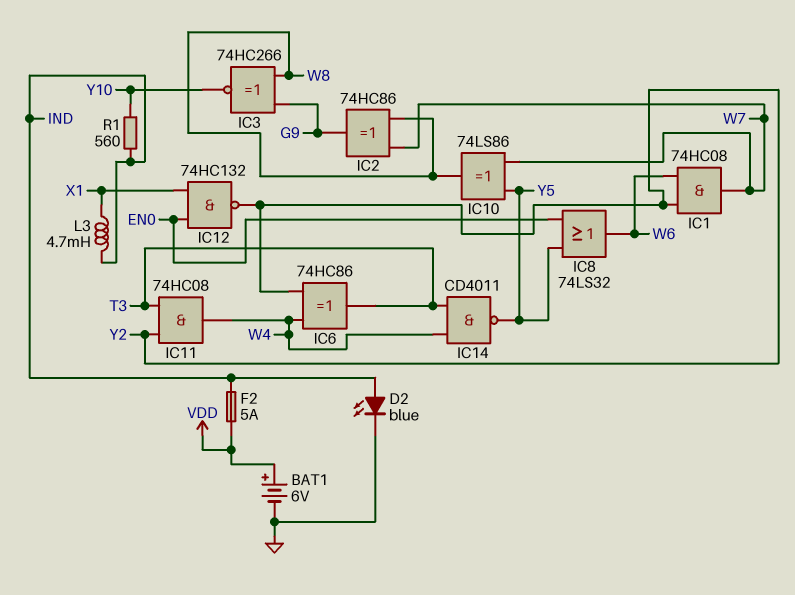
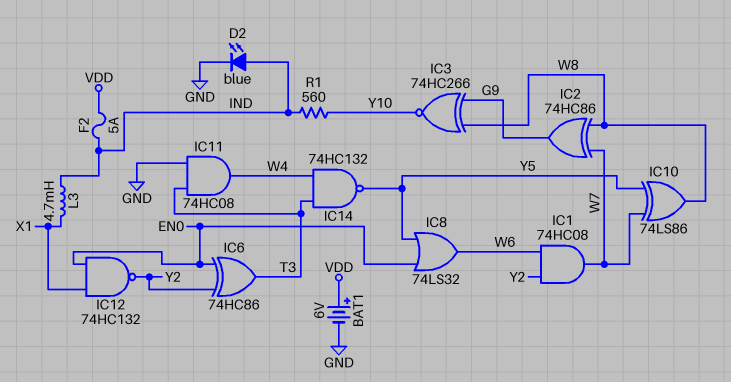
IC6: XOR 74HC86 (in W4, in Y2, out T3) -> XOR 74HC86 (in EN0, in Y2, out T3)
IC11: AND 74HC08 (in T3, in Y2, out W4) -> AND 74HC08 (in GND, in T3, out W4)
IC14: NAND CD4011 (in T3, in W4, out Y5) -> NAND 74HC132 (in T3, in W4, out Y5)

